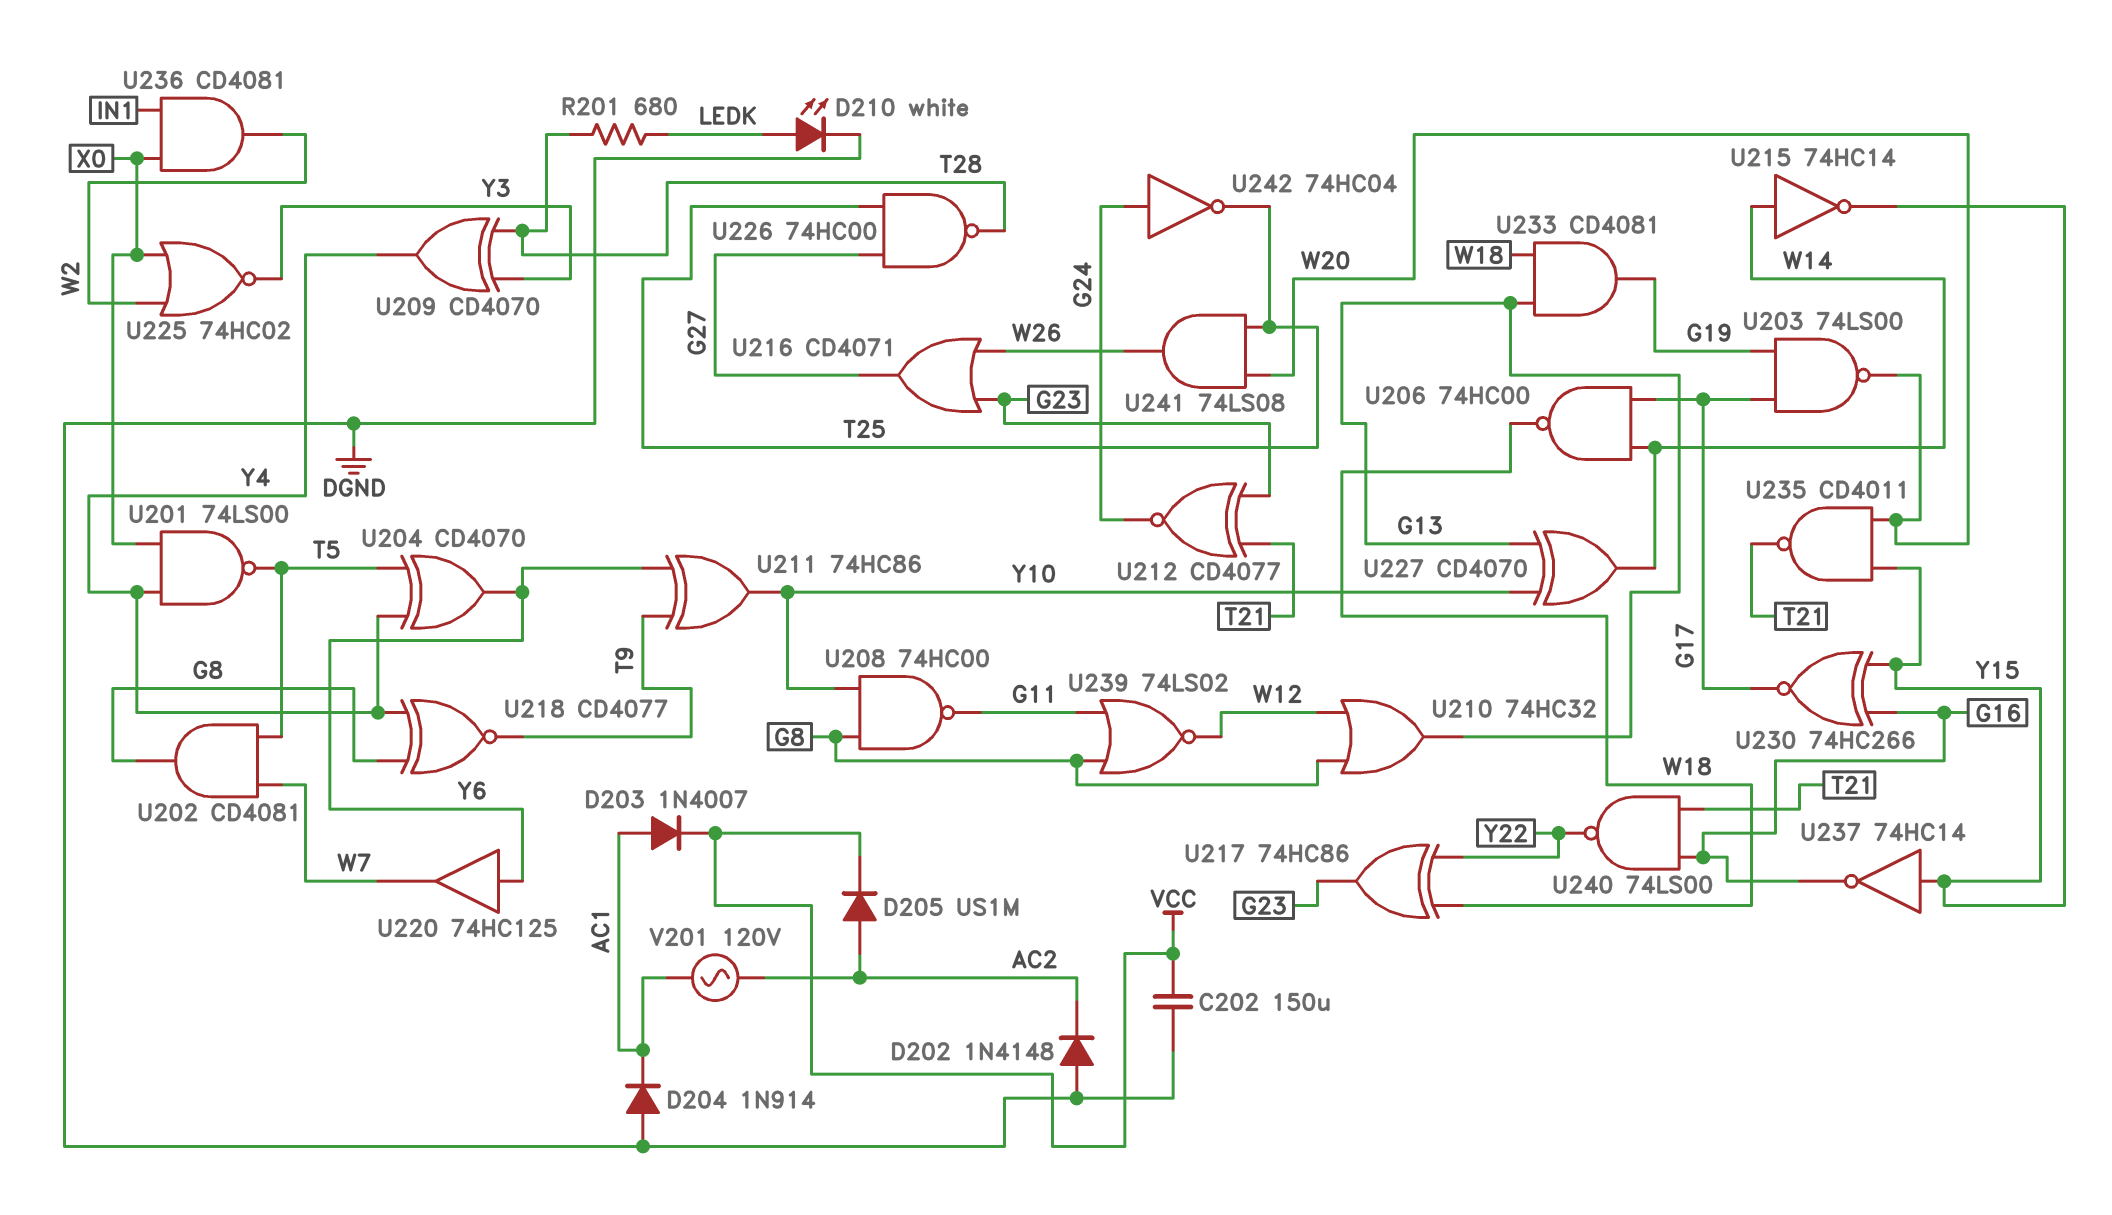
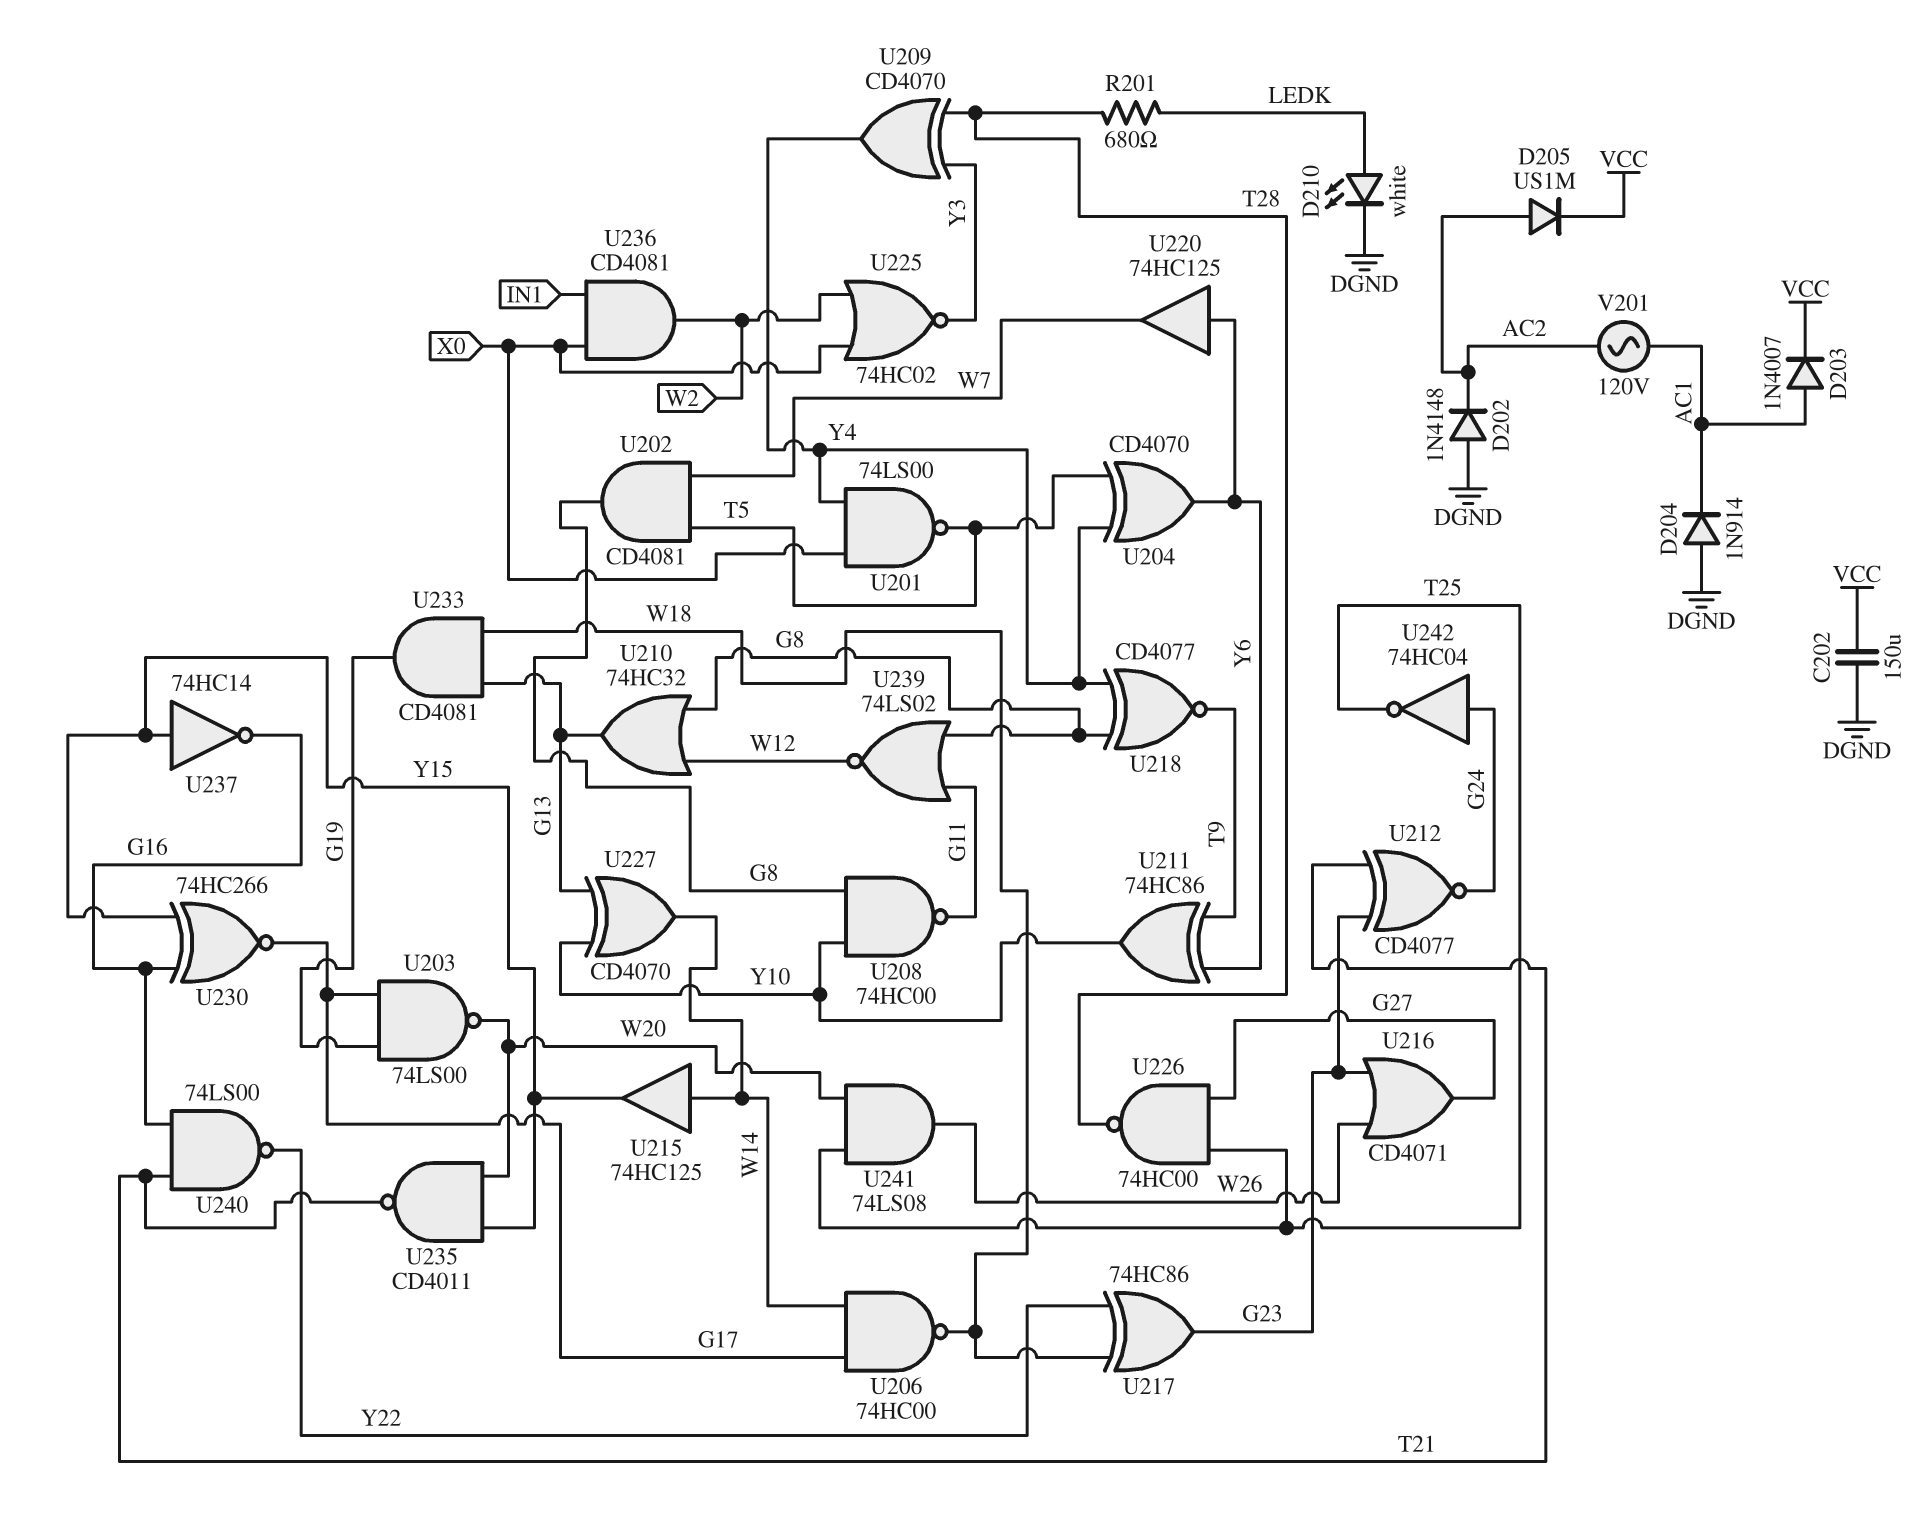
U215: NOT 74HC14 (in W14, out Y15) -> buffer 74HC125 (in W14, out Y15)

